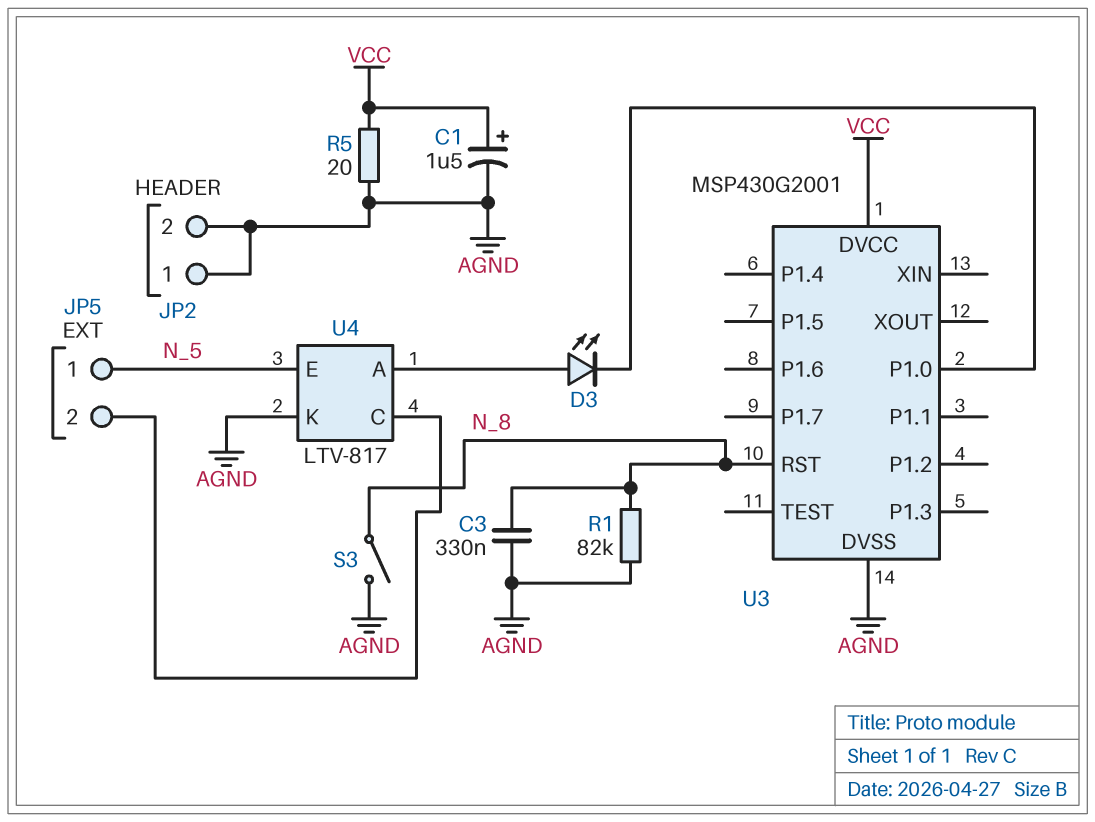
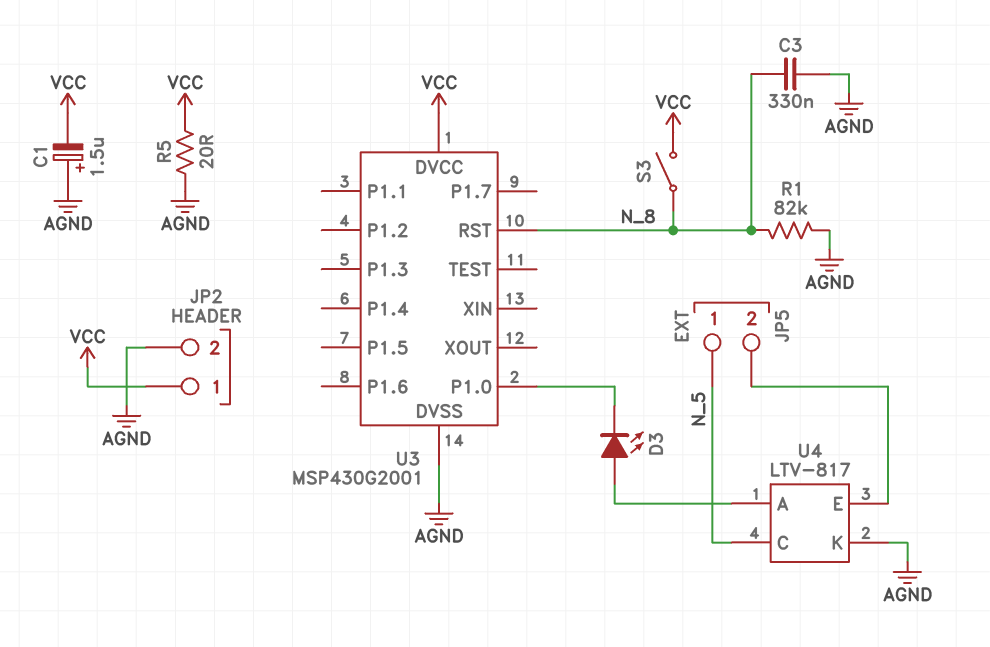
C1: 1.5uF (plus VCC, minus AGND) -> 1.5uF (plus AGND, minus VCC)
JP2 pin 1: AGND -> VCC
S3: switch (AGND, N_8) -> switch (N_8, VCC)
U4 pin C: JP5/2 -> N_5
U4 pin E: N_5 -> JP5/2

